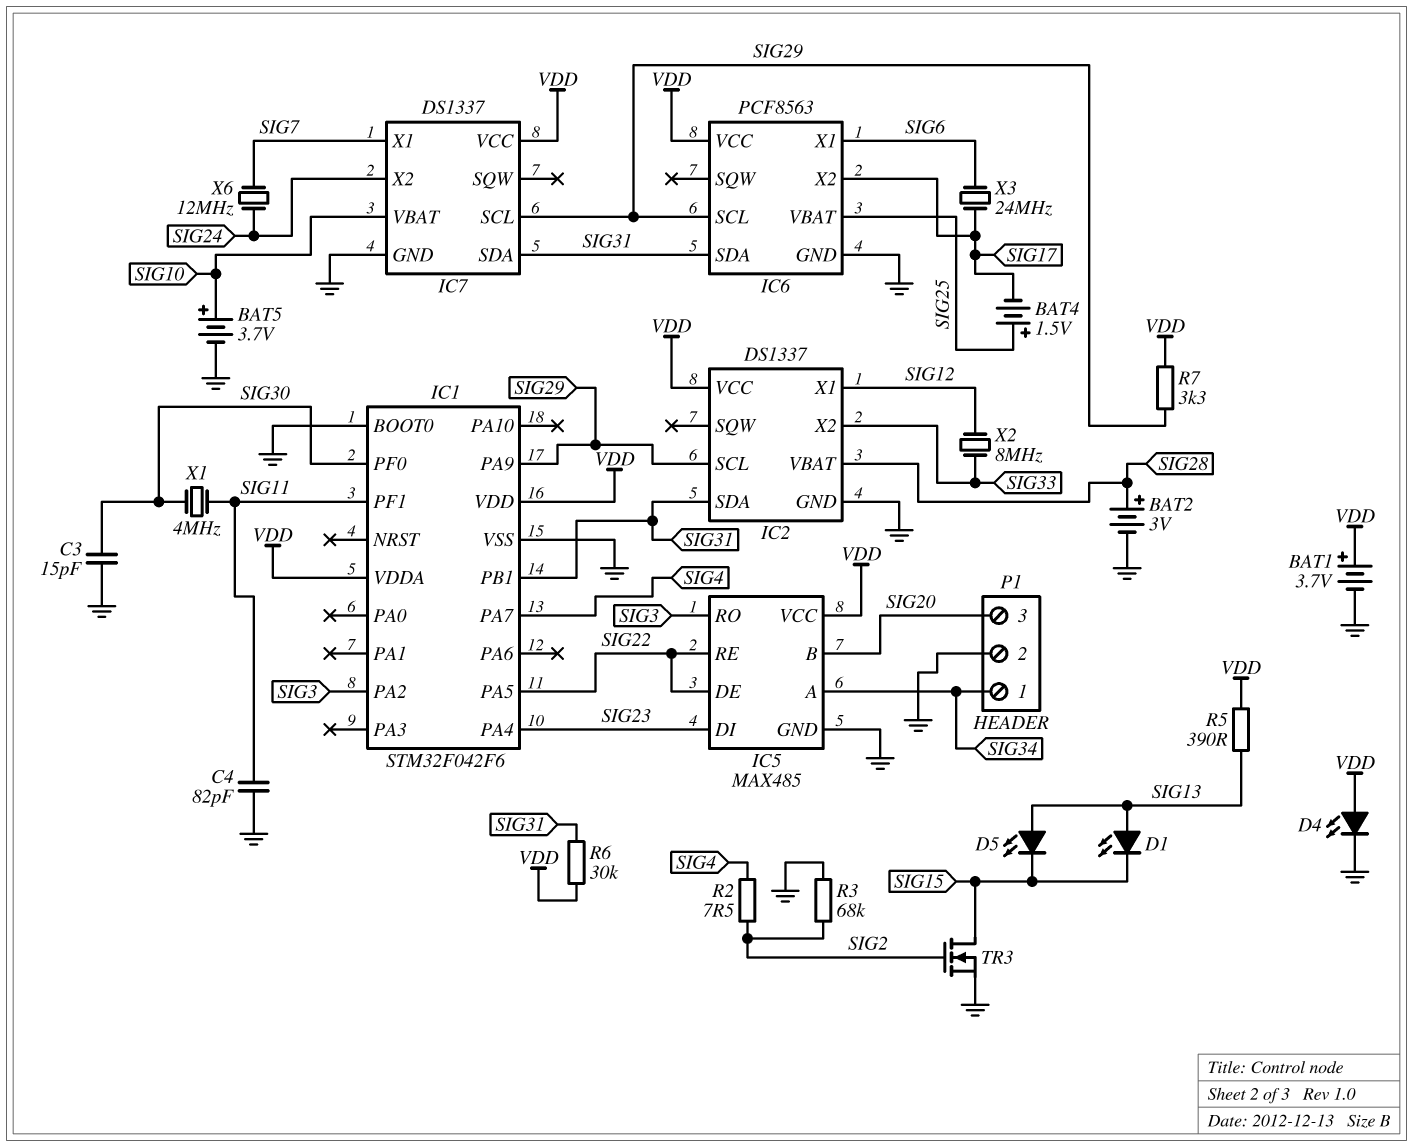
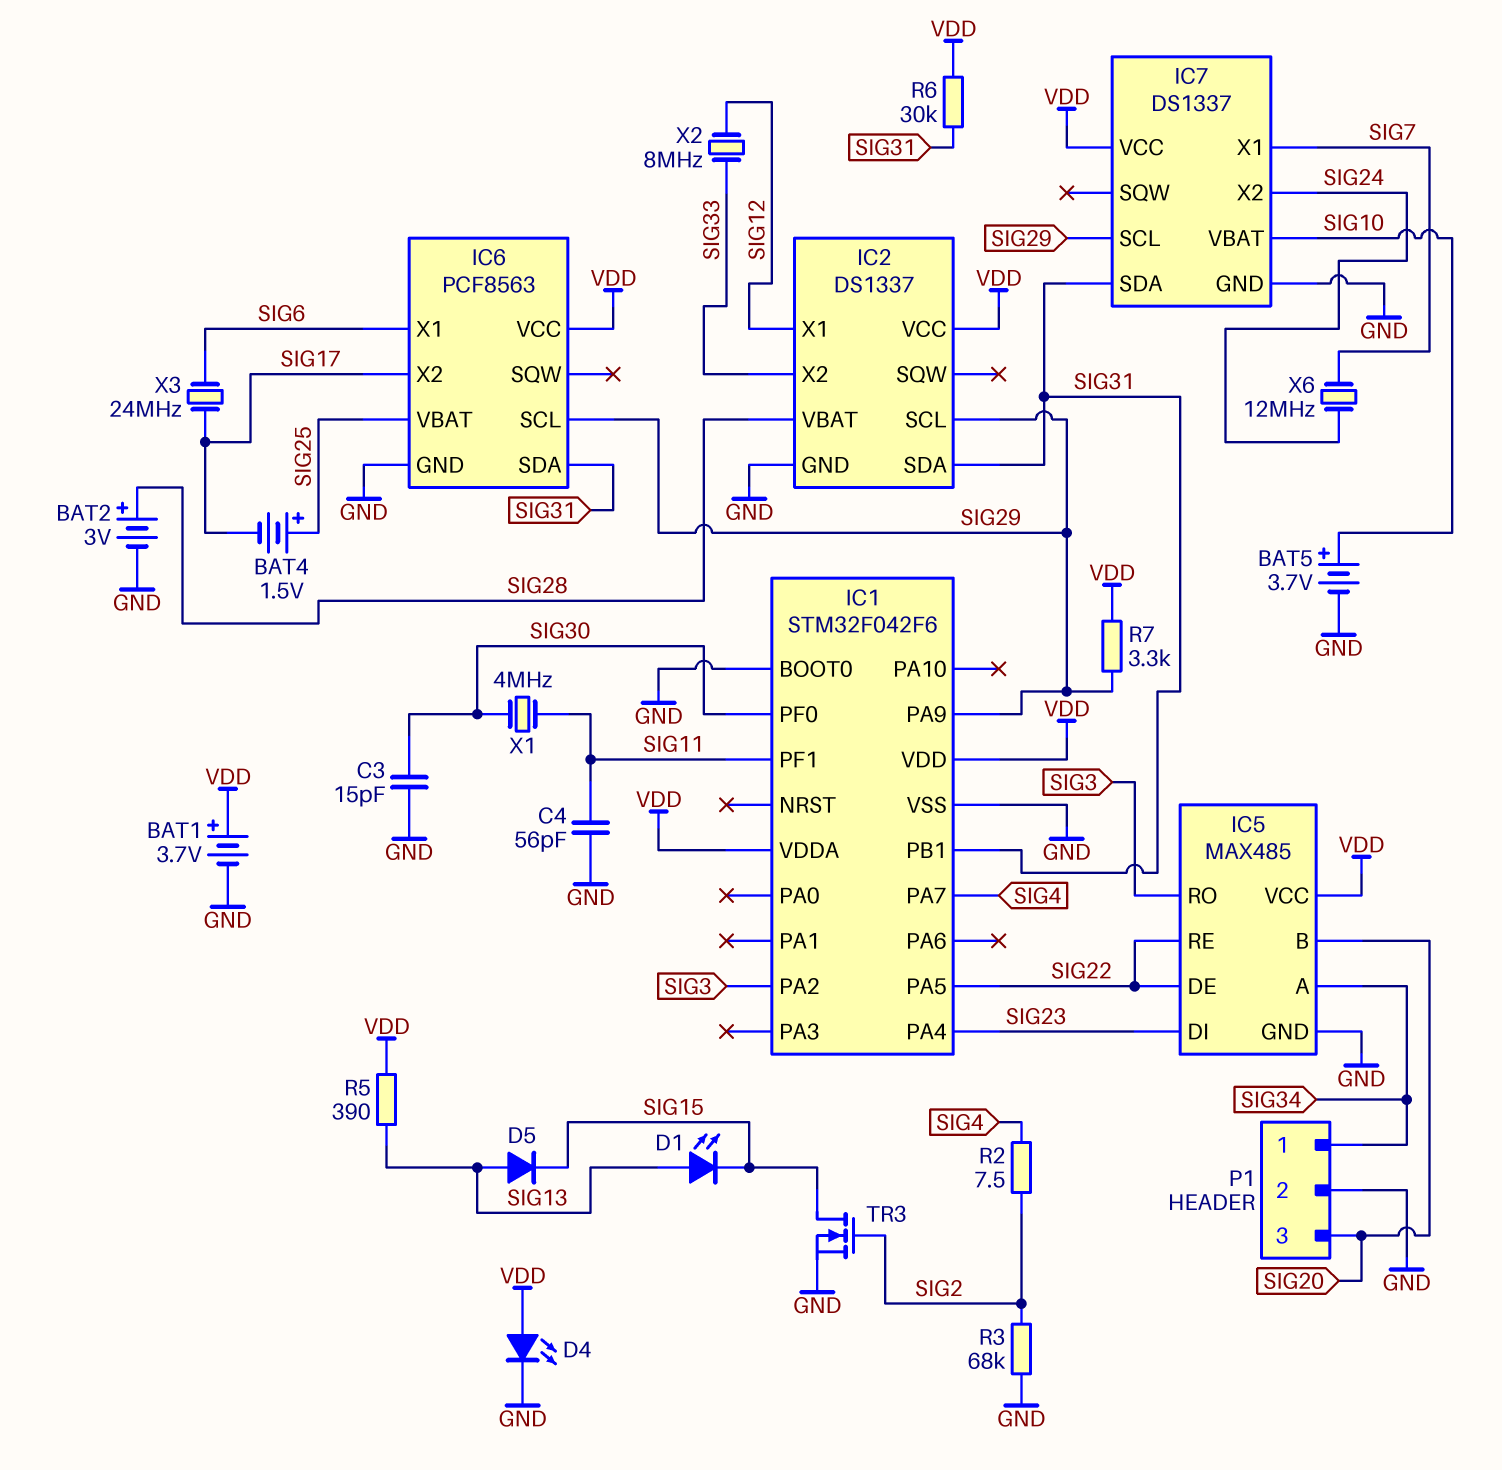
C4: 82pF (GND, SIG11) -> 56pF (GND, SIG11)
D5: LED (A SIG13, K SIG15) -> diode (A SIG13, K SIG15)

